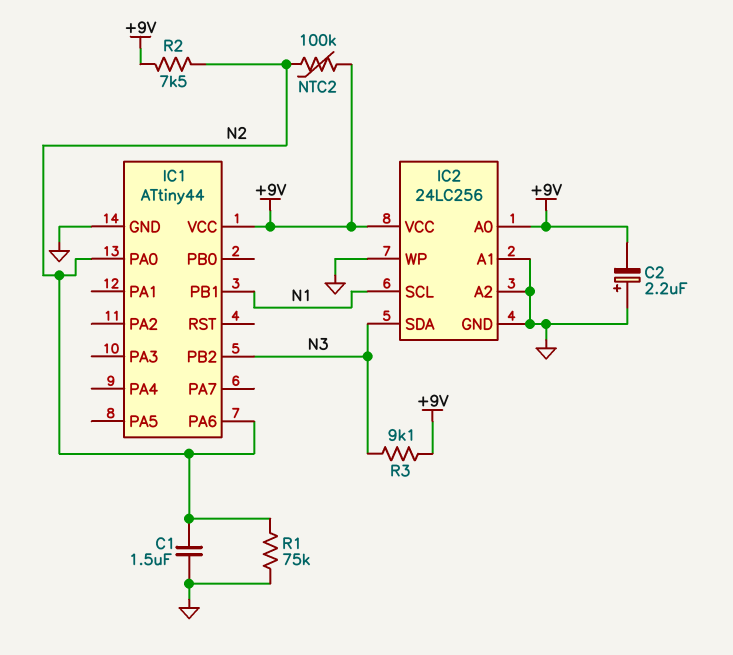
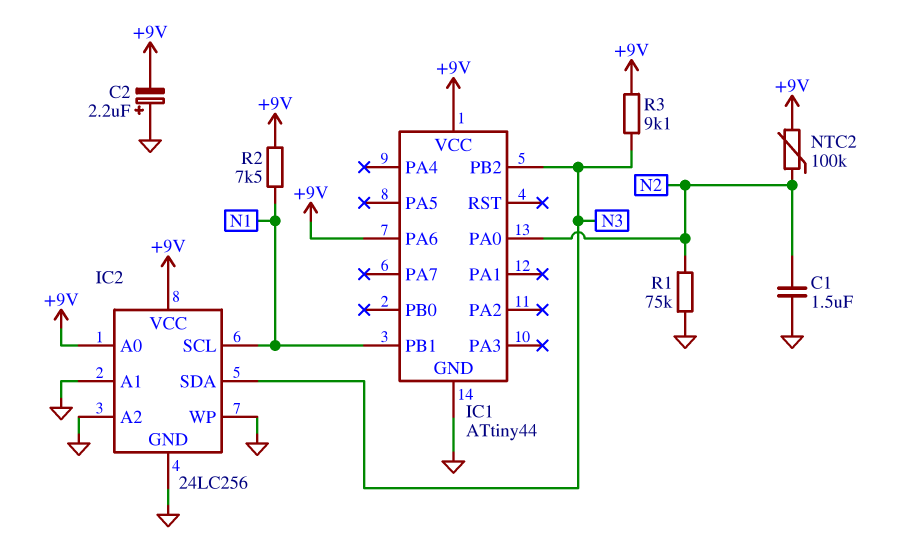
IC1 pin PA6: N2 -> +9V
R2: 7.5k (+9V, N2) -> 7.5k (+9V, N1)

